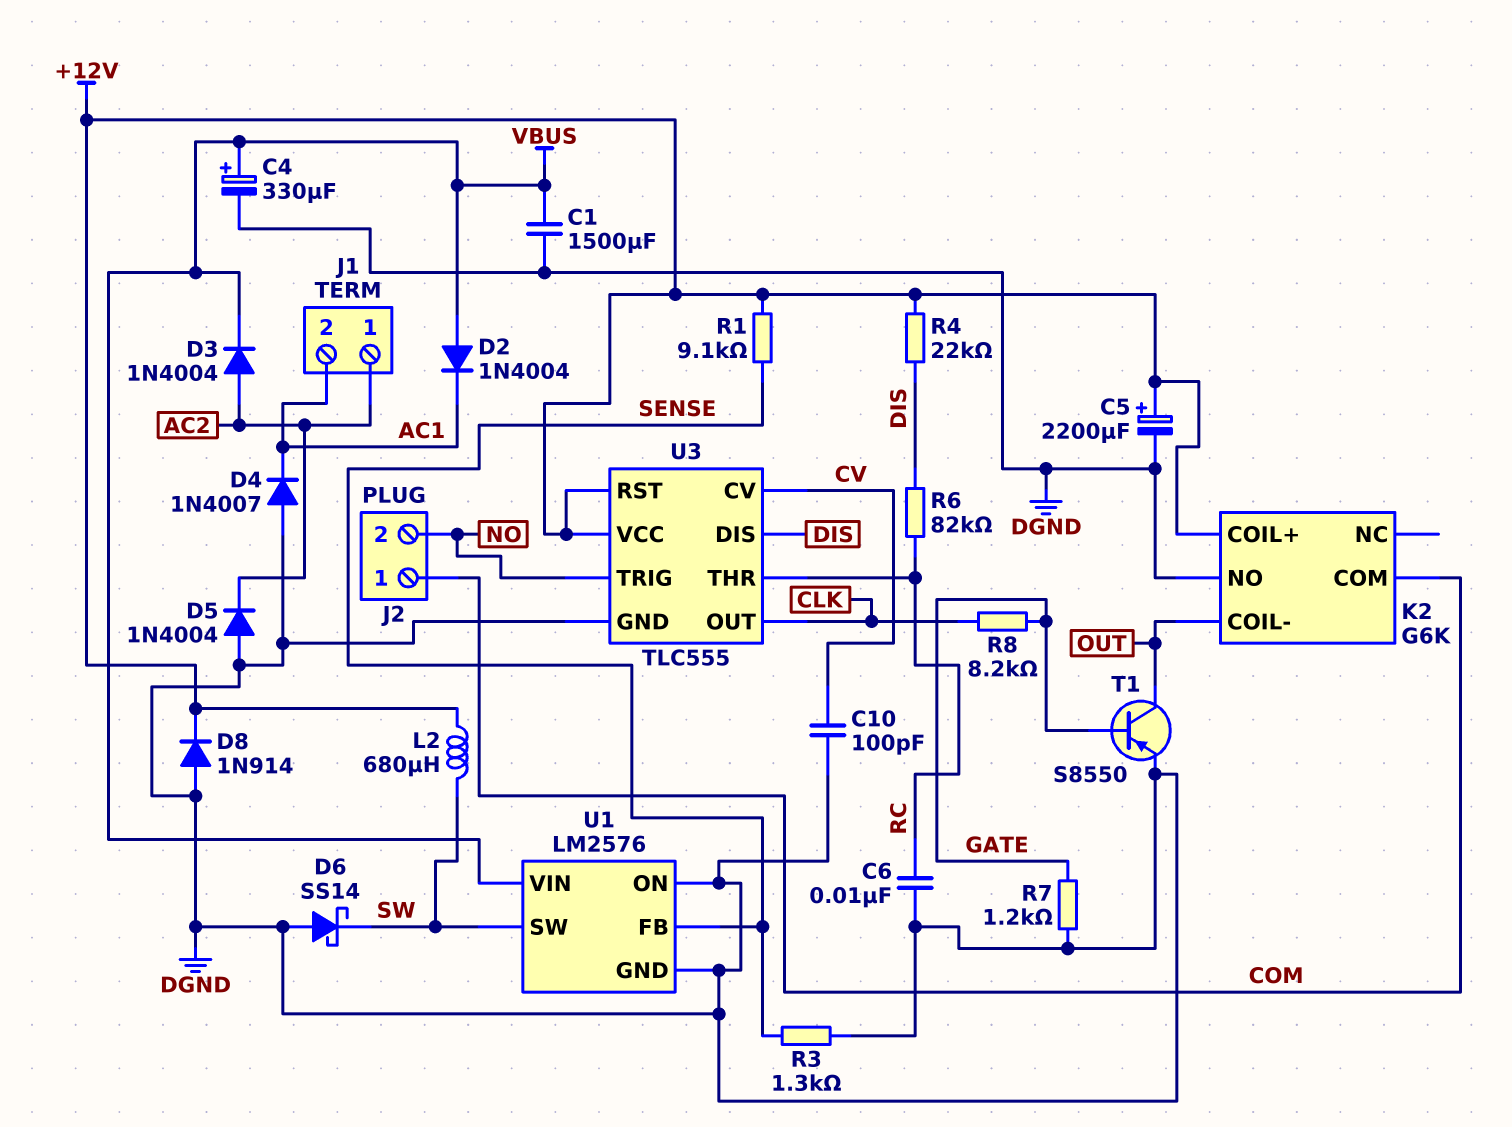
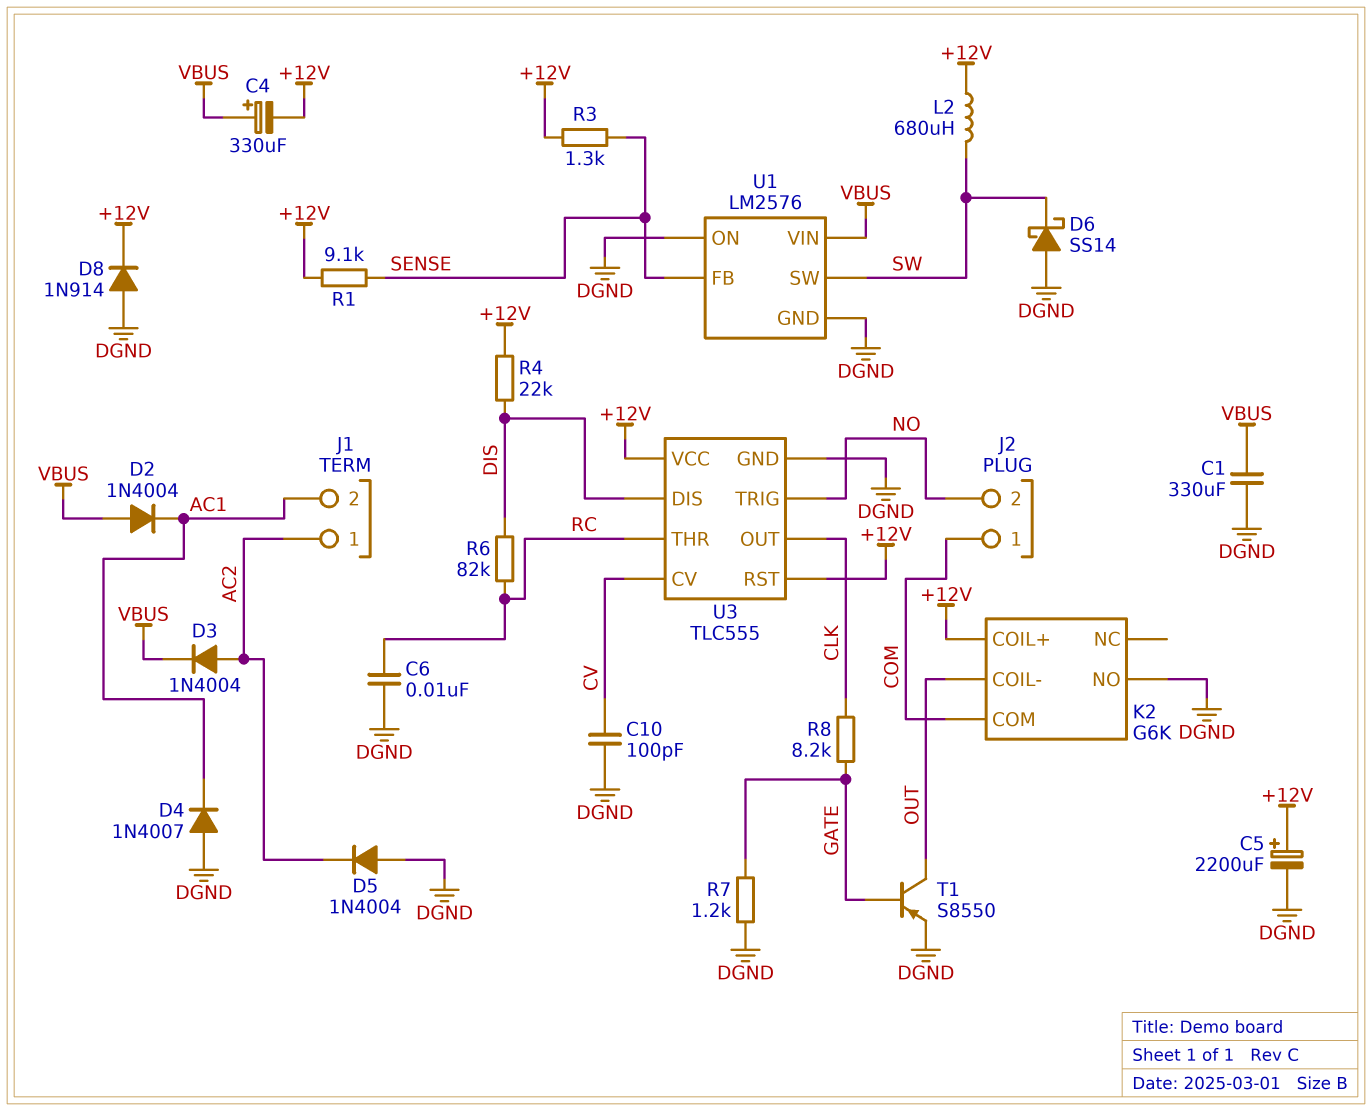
C1: 1500uF (DGND, VBUS) -> 330uF (DGND, VBUS)
C4: 330uF (plus VBUS, minus DGND) -> 330uF (plus VBUS, minus +12V)
R3: 1.3k (DGND, SENSE) -> 1.3k (+12V, SENSE)

